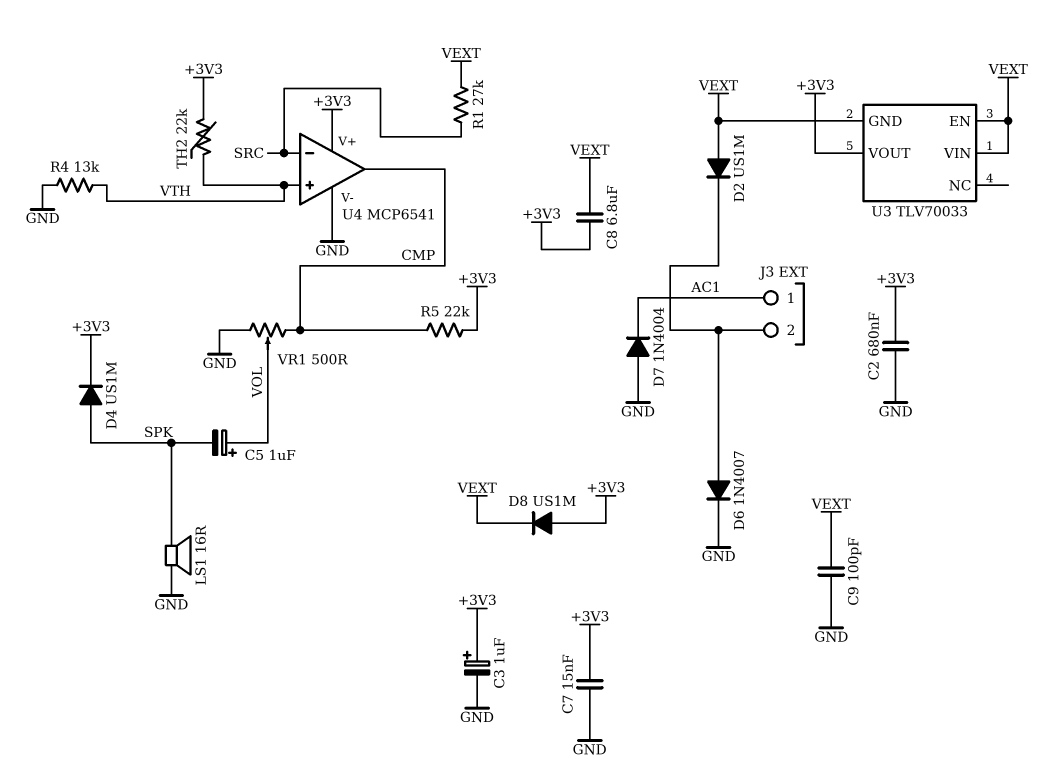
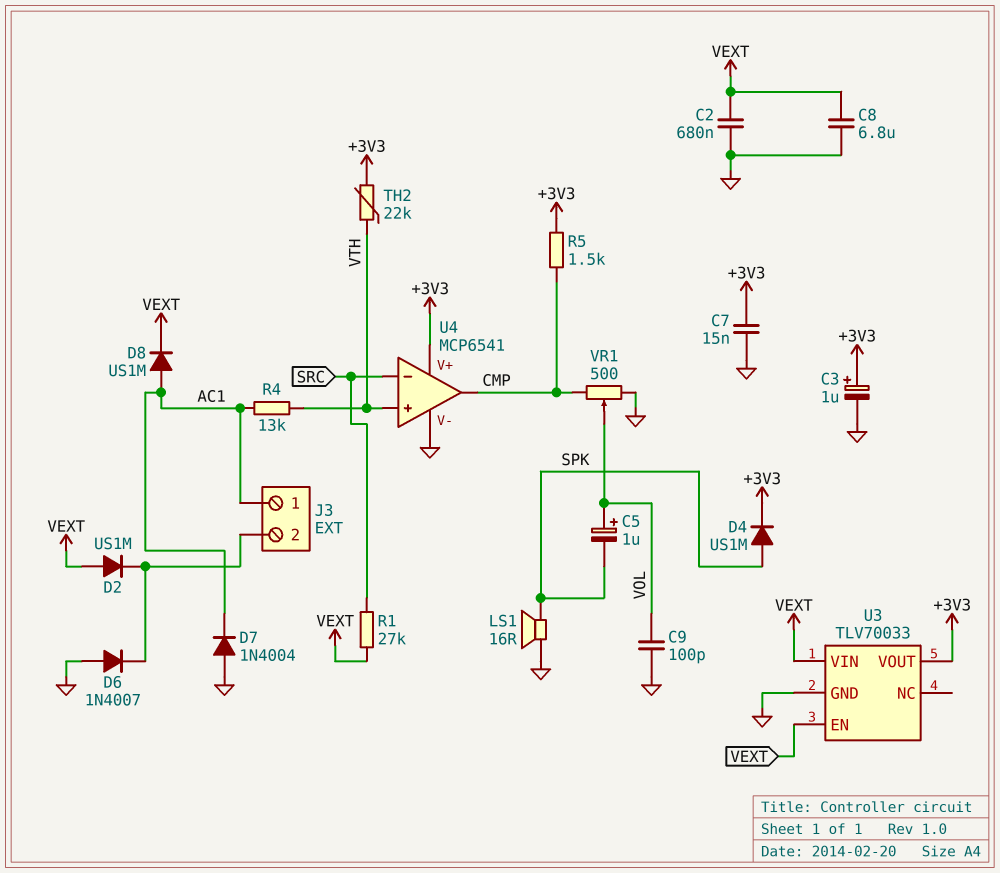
C2: 680nF (+3V3, GND) -> 680nF (GND, VEXT)
C8: 6.8uF (+3V3, VEXT) -> 6.8uF (GND, VEXT)
C9: 100pF (GND, VEXT) -> 100pF (GND, VOL)
D6: diode 1N4007 (A J3/2, K GND) -> diode 1N4007 (A GND, K J3/2)
D8: diode US1M (A +3V3, K VEXT) -> diode US1M (A AC1, K VEXT)
R4: 13k (GND, VTH) -> 13k (AC1, VTH)
R5: 22k (+3V3, CMP) -> 1.5k (+3V3, CMP)
U3 pin GND: VEXT -> GND

